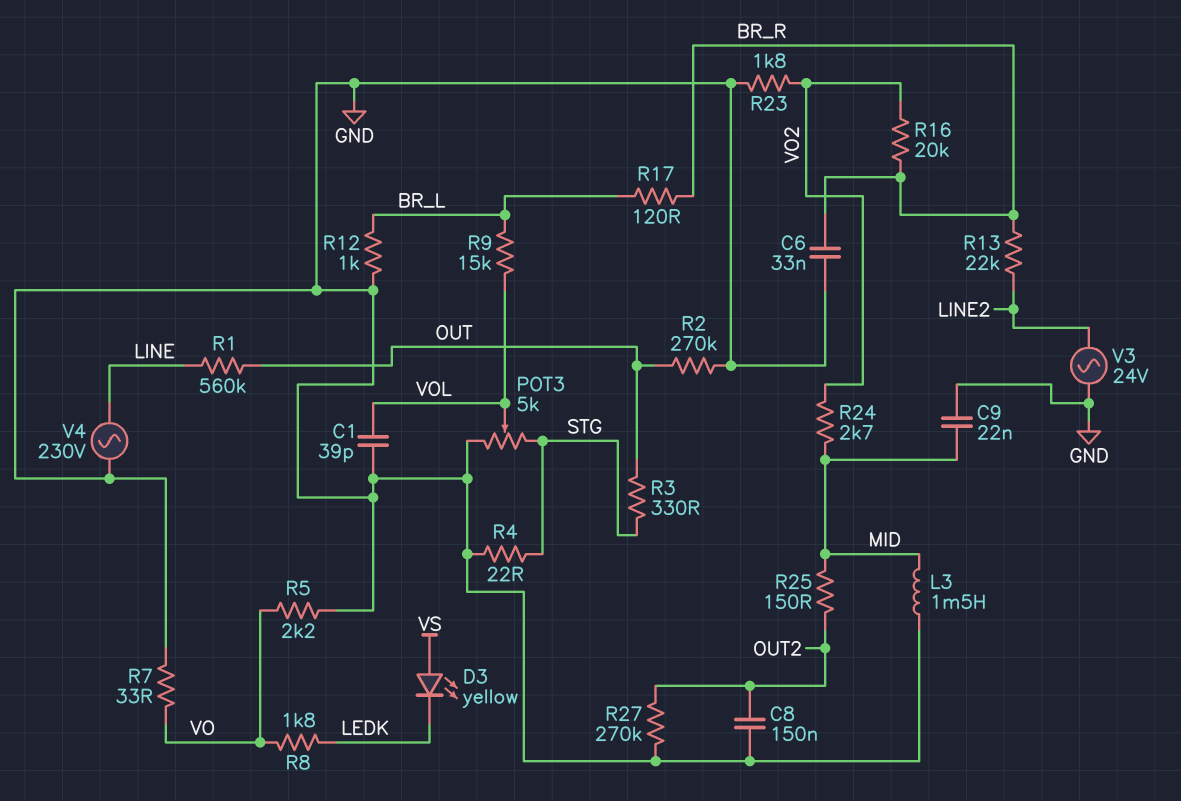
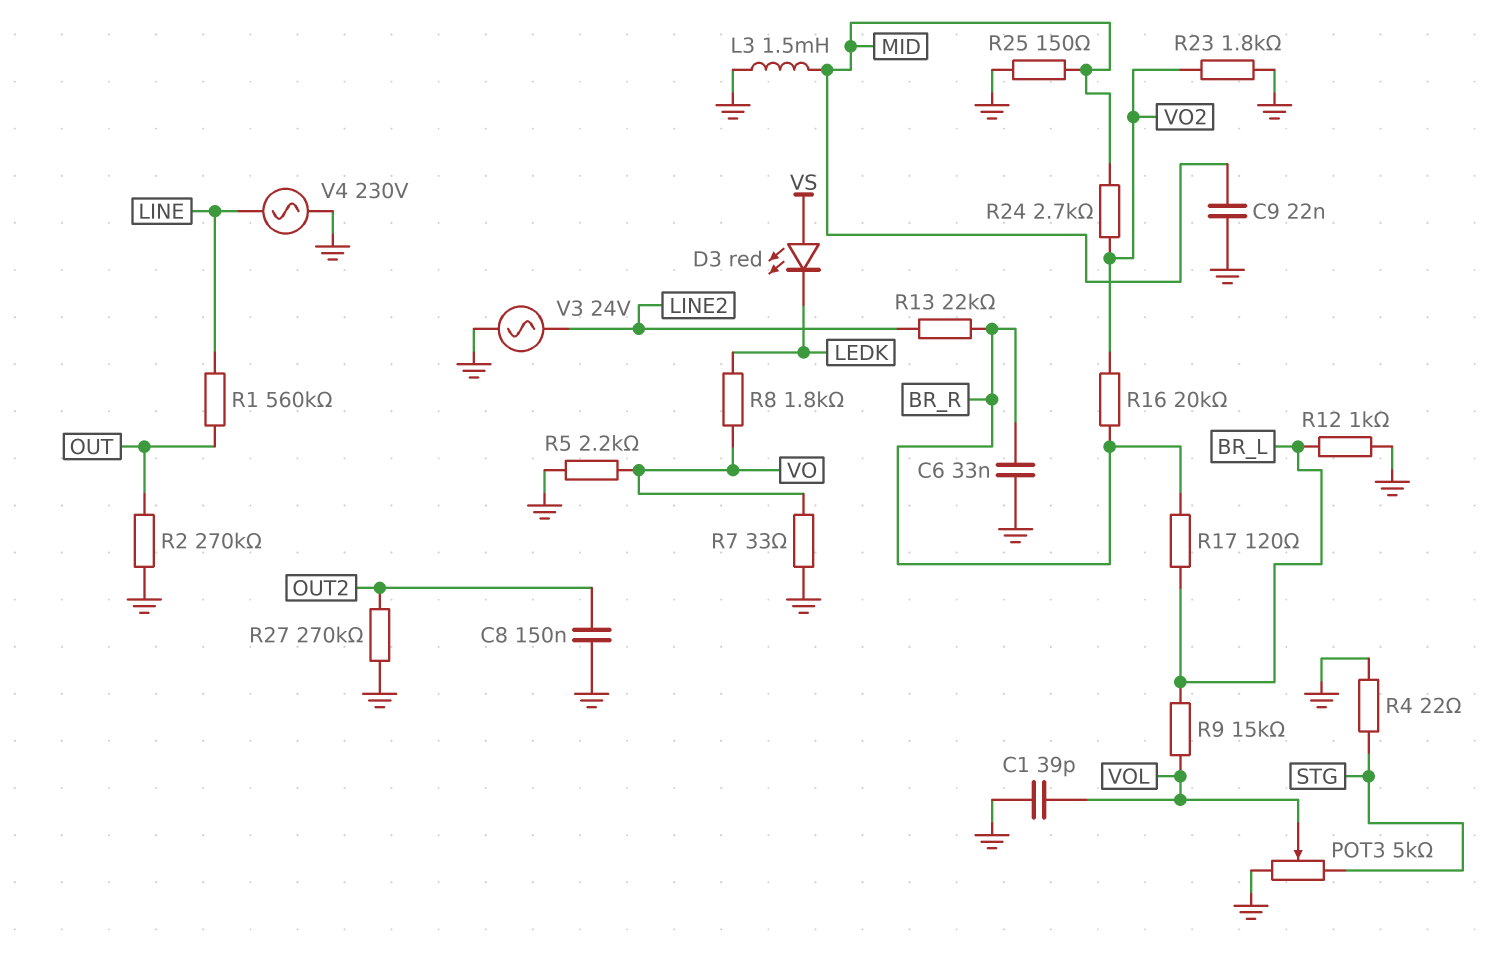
D3: LED yellow (A VS, K LEDK) -> LED red (A VS, K LEDK)
R3: 330 (OUT, STG) -> none
R25: 150 (MID, OUT2) -> 150 (GND, MID)

